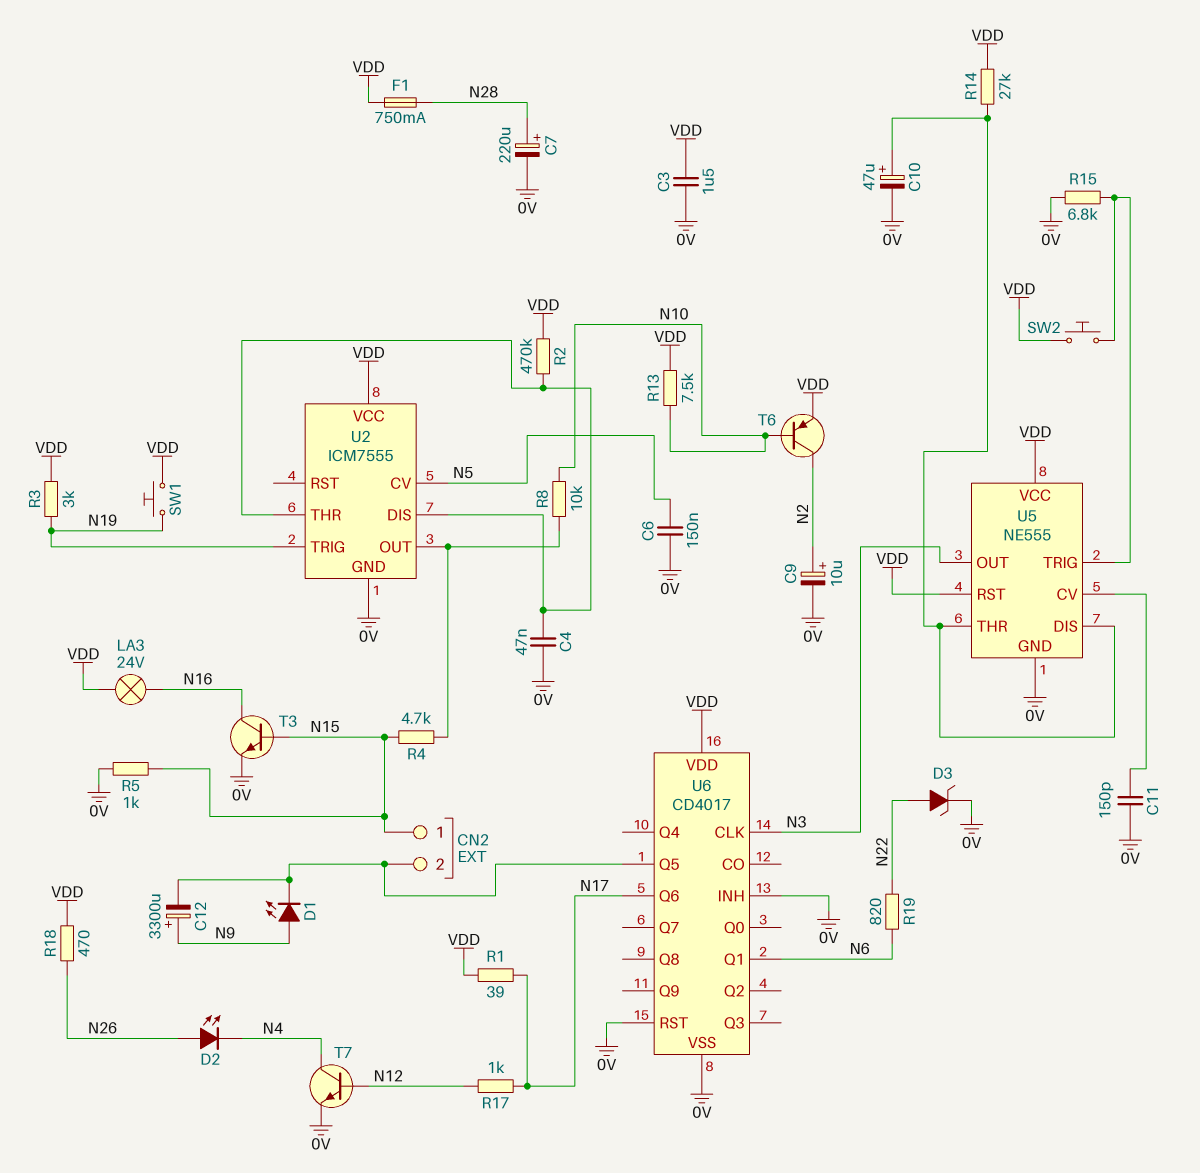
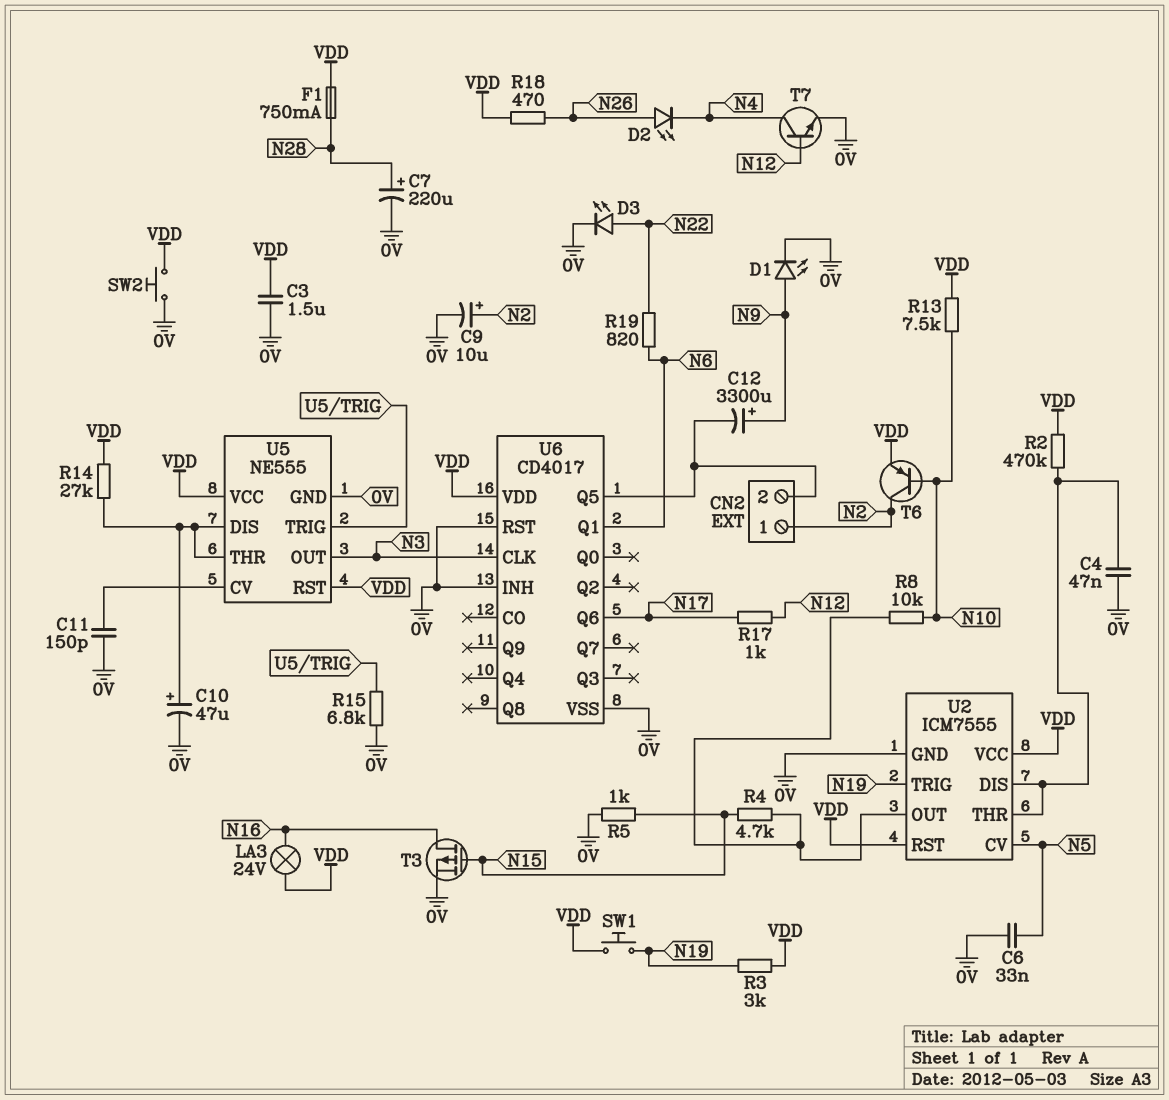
C6: 150nF (0V, N5) -> 33nF (0V, N5)
CN2 pin 1: N15 -> N2
D1: LED (A N9, K CN2/2) -> LED (A N9, K 0V)
D3: zener (A N22, K 0V) -> LED (A N22, K 0V)
R1: 39 (N17, VDD) -> none
SW2: button (U5/TRIG, VDD) -> button (0V, VDD)
T3: NPN (B N15, C N16, E 0V) -> PMOS (G N15, D N16, S 0V)
U2 pin RST: none -> VDD

